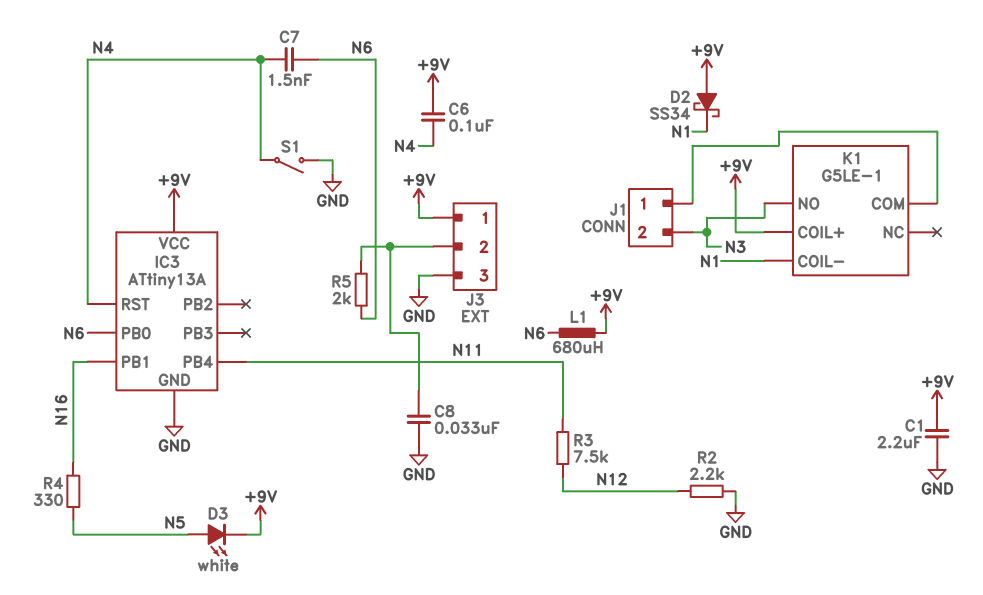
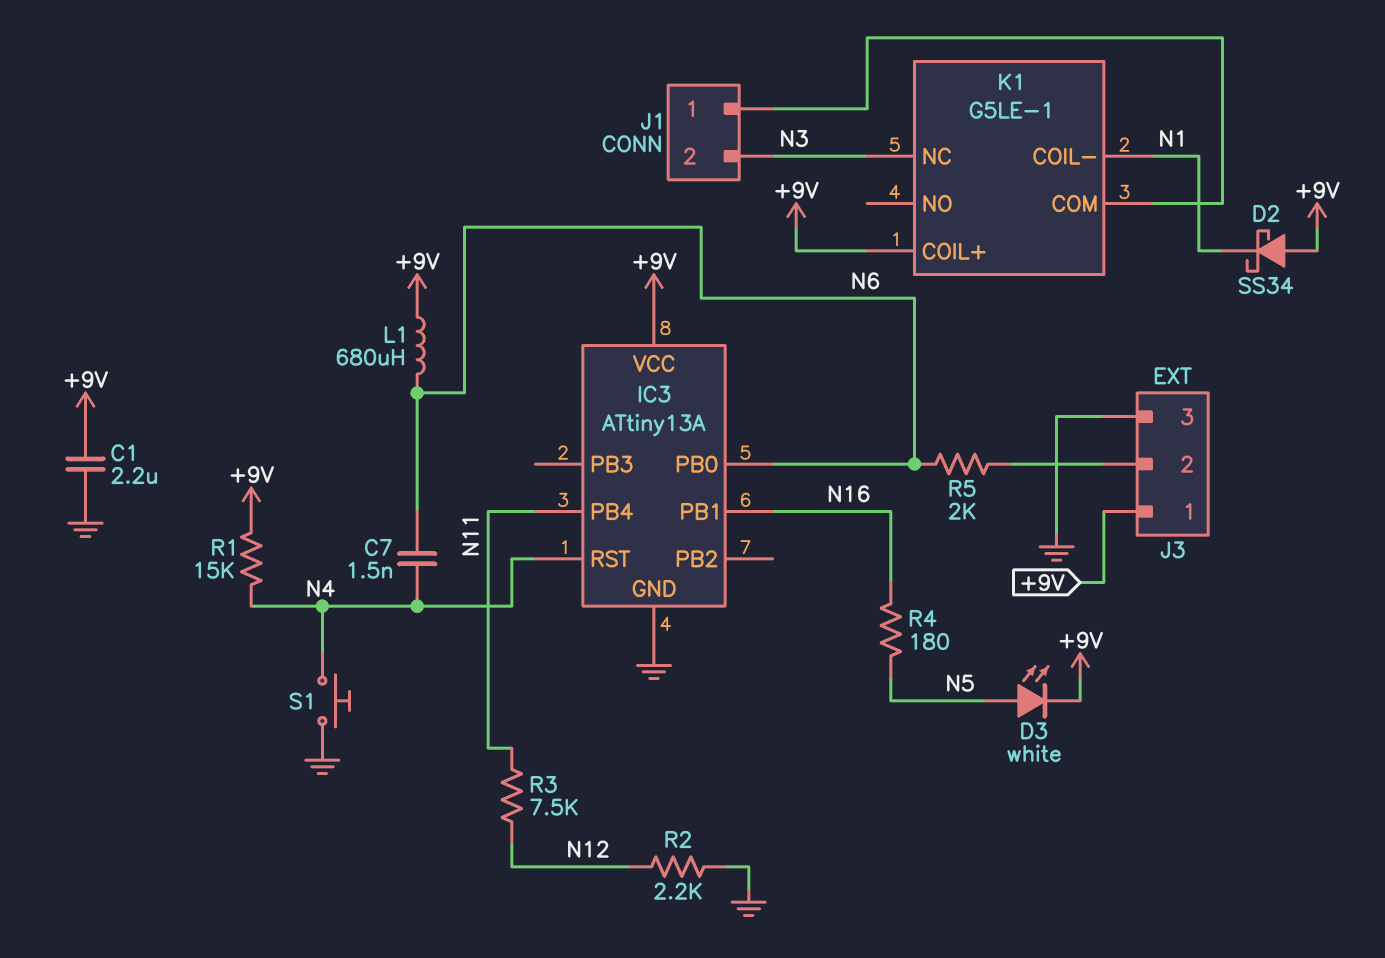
C6: 100nF (+9V, N4) -> none
C8: 33nF (GND, J3/2) -> none
K1 pin NC: none -> N3
K1 pin NO: N3 -> none
R1: none -> 15k (+9V, N4)
R4: 330 (N5, N16) -> 180 (N5, N16)
S1: switch (GND, N4) -> button (GND, N4)

